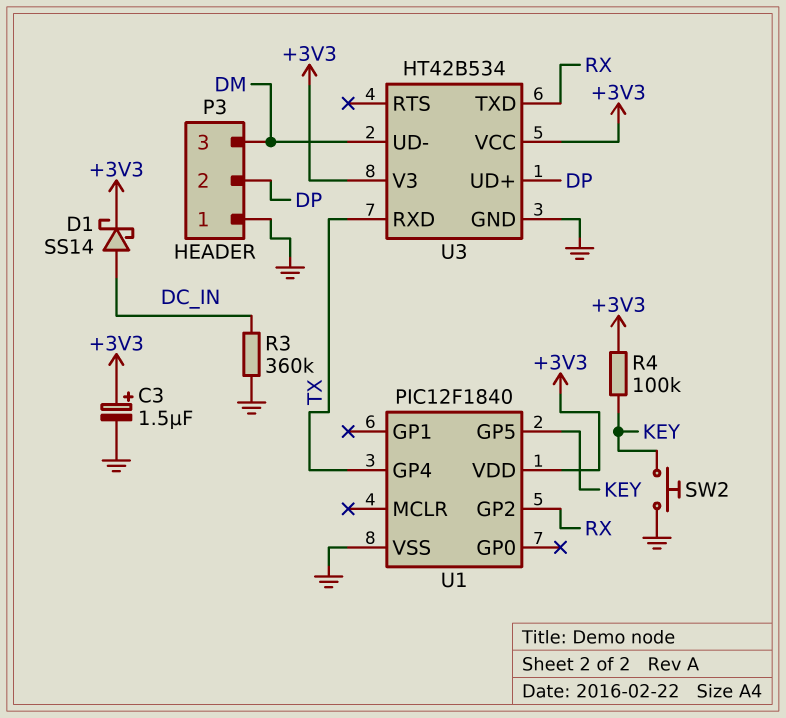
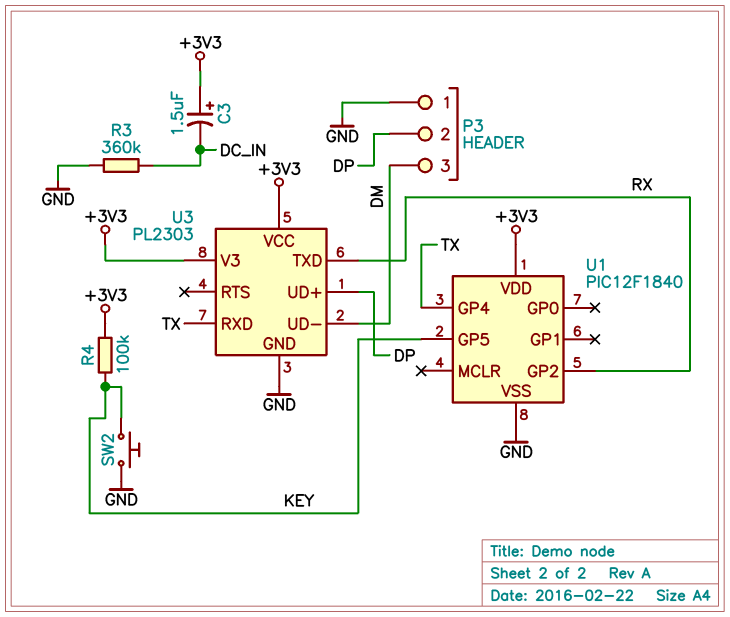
C3: 1.5uF (plus +3V3, minus GND) -> 1.5uF (plus +3V3, minus DC_IN)
D1: schottky SS14 (A DC_IN, K +3V3) -> none
U3: HT42B534 -> PL2303

